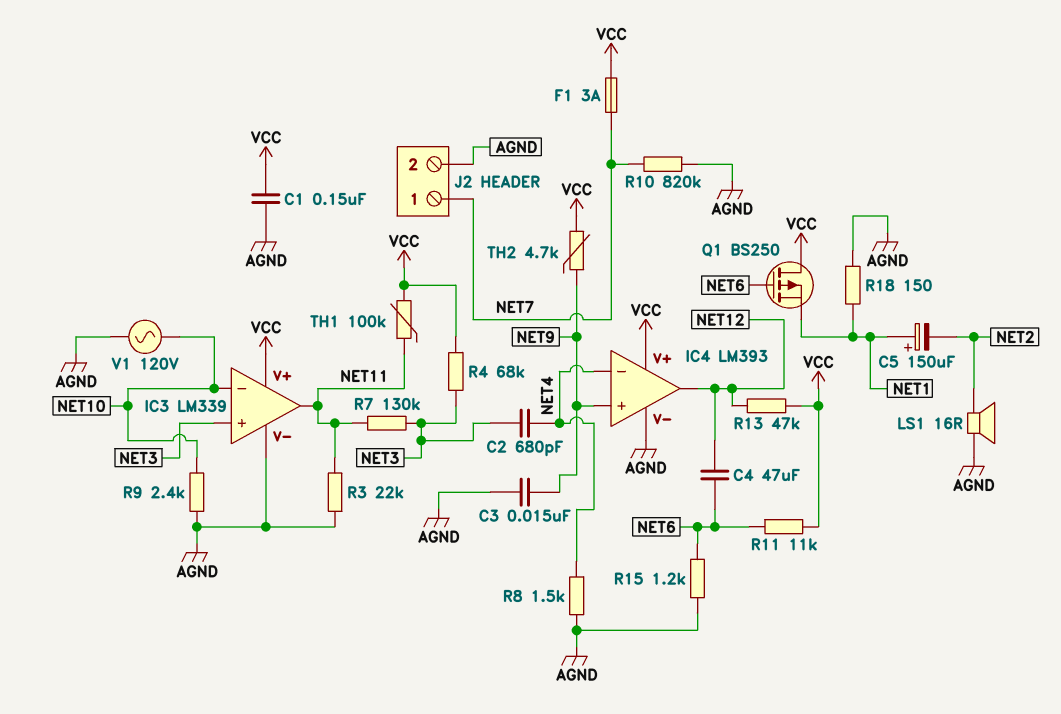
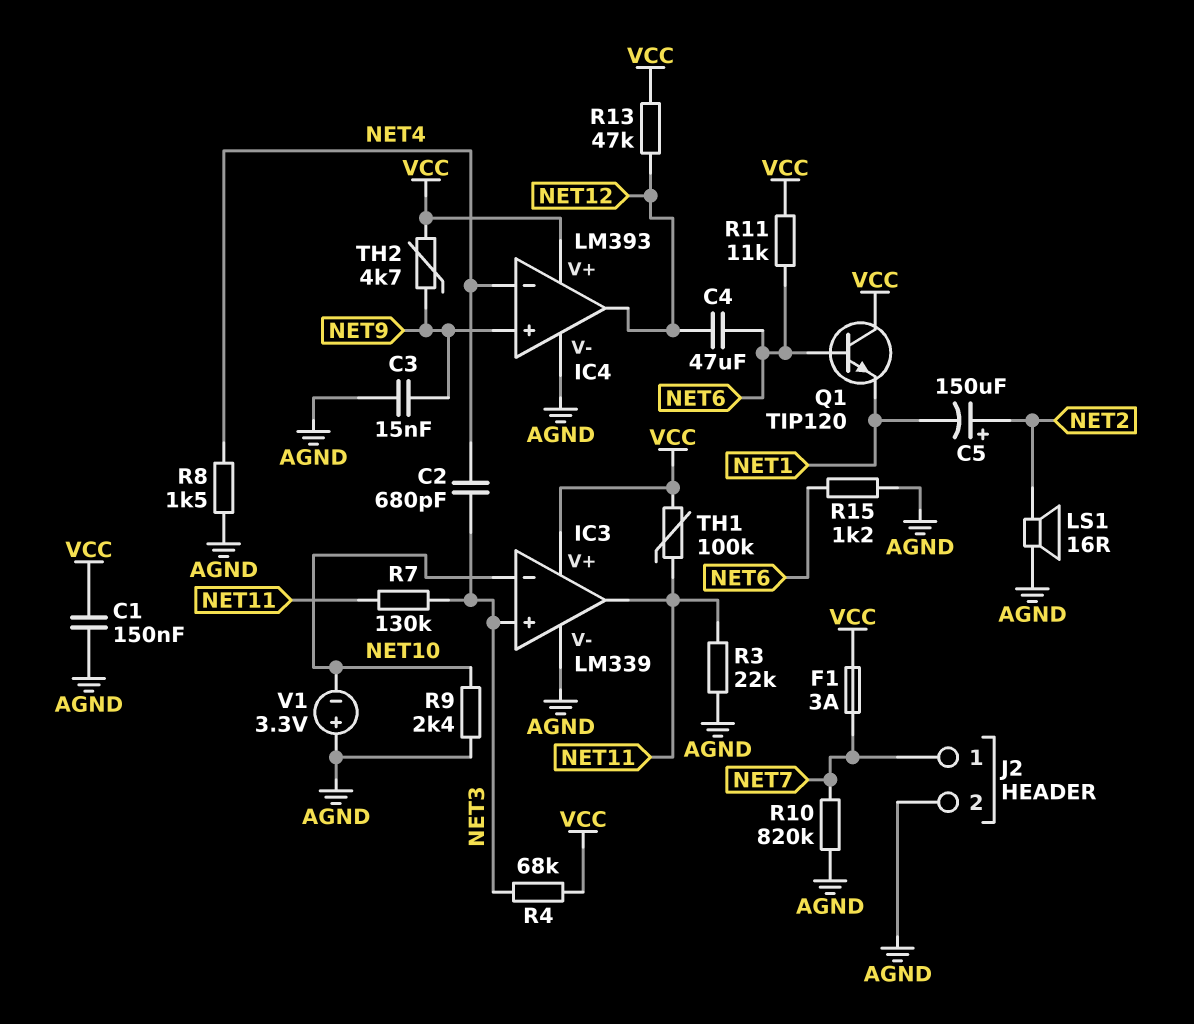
C5: 150uF (plus NET1, minus NET2) -> 150uF (plus NET2, minus NET1)
Q1: PMOS BS250 (G NET6, D VCC, S NET1) -> NPN TIP120 (B NET6, C VCC, E NET1)
R18: 150 (AGND, NET1) -> none
V1: AC 120V (AGND, NET10) -> 3.3V (plus AGND, minus NET10)

